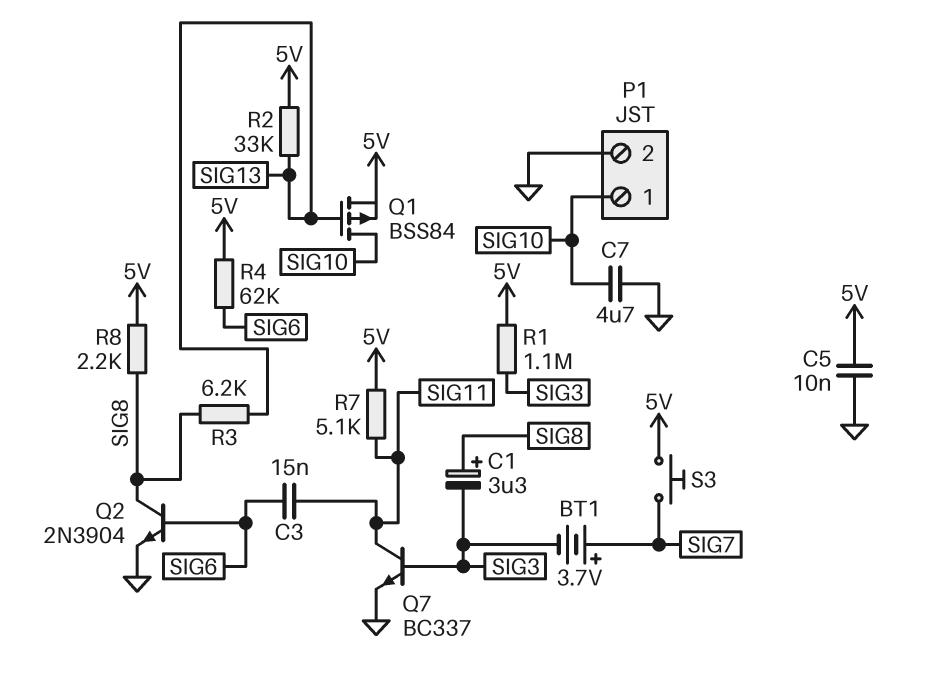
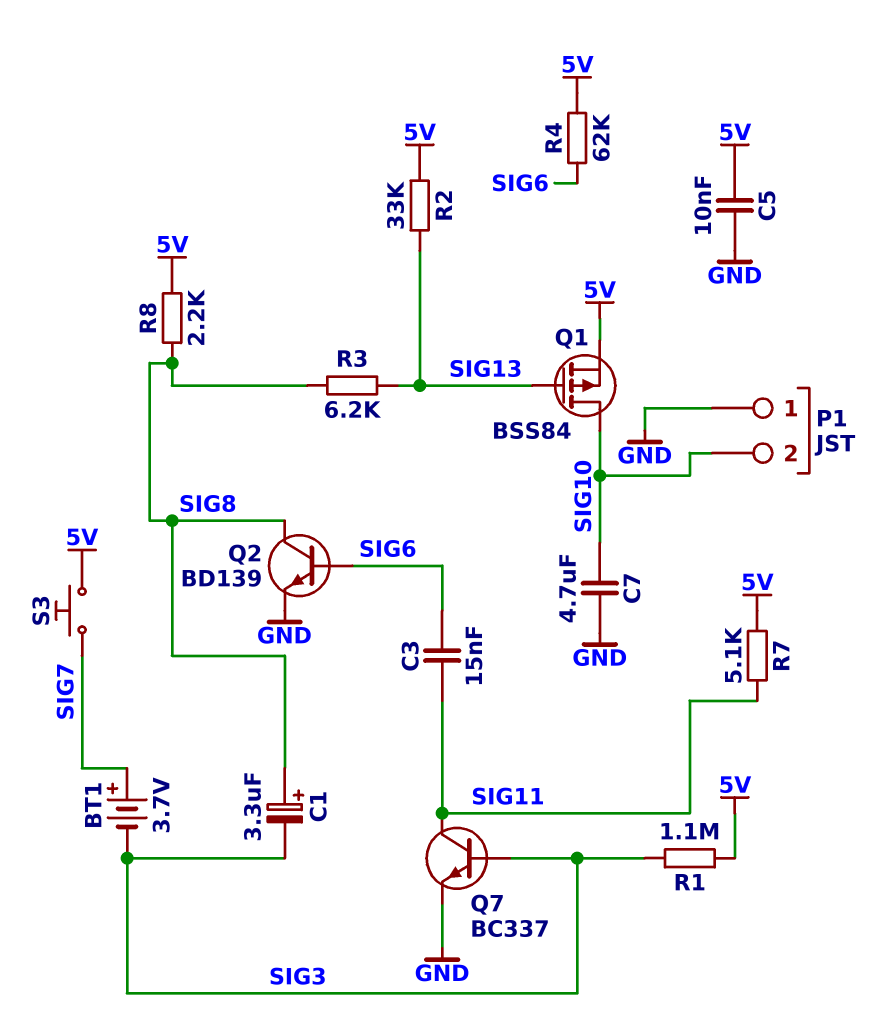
P1 pin 1: SIG10 -> GND
P1 pin 2: GND -> SIG10
Q2: NPN 2N3904 (B SIG6, C SIG8, E GND) -> NPN BD139 (B SIG6, C SIG8, E GND)

